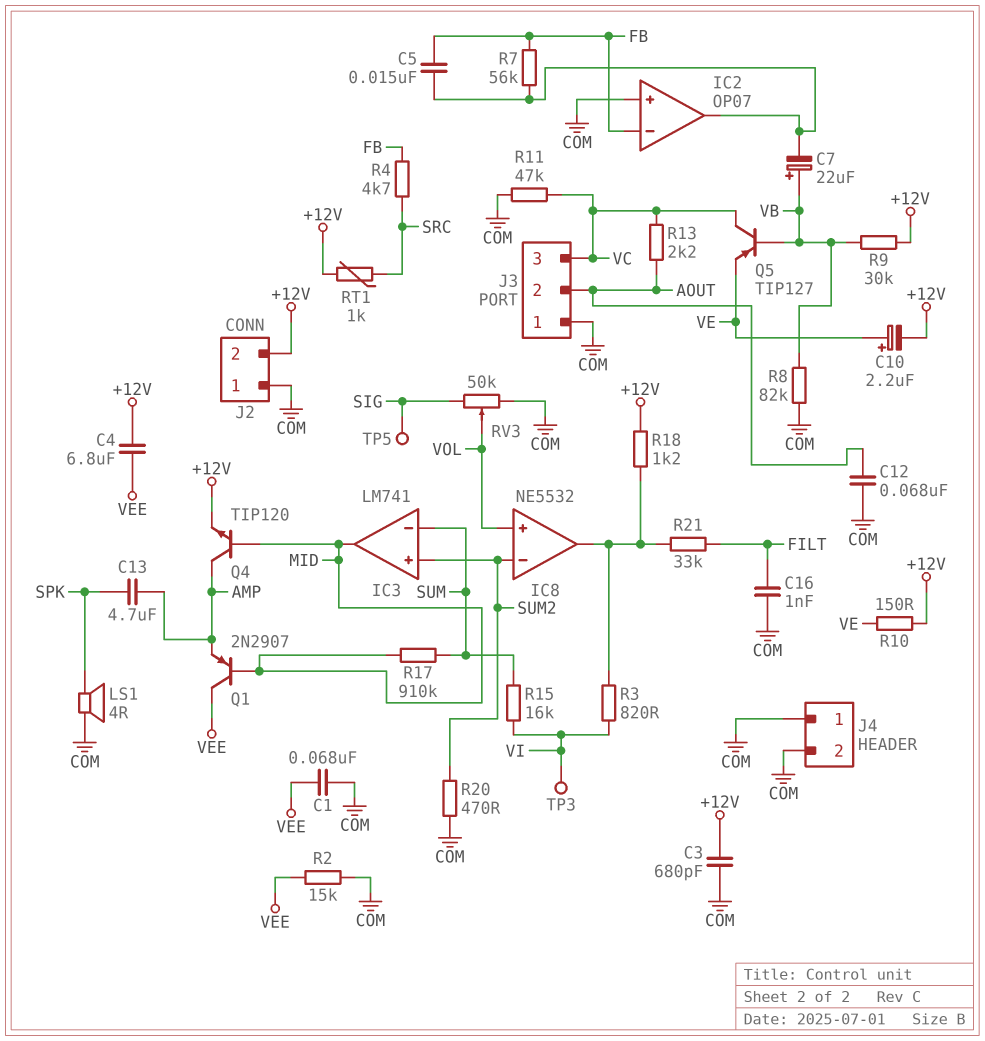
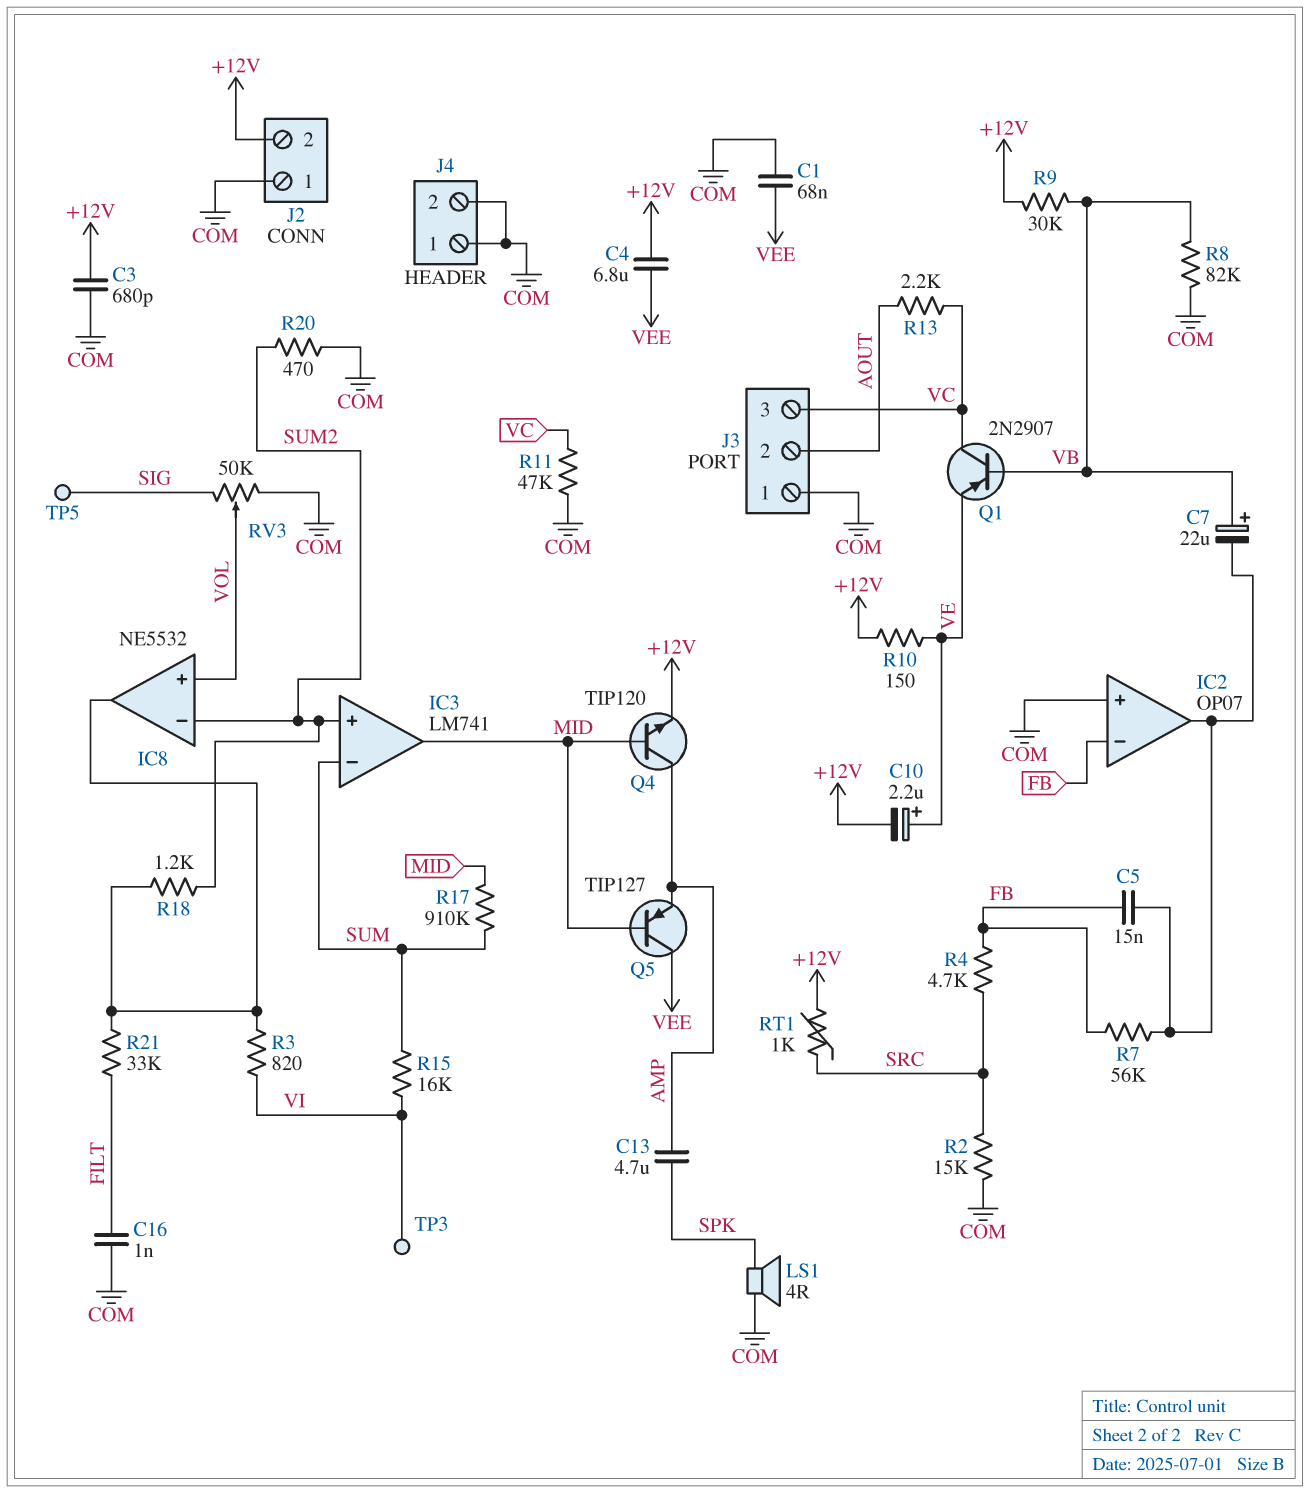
C12: 68nF (AOUT, COM) -> none
Q1: PNP 2N2907 (B MID, C VEE, E AMP) -> PNP 2N2907 (B VB, C VC, E VE)
Q5: PNP TIP127 (B VB, C VC, E VE) -> PNP TIP127 (B MID, C VEE, E AMP)
R2: 15k (COM, VEE) -> 15k (COM, SRC)
R18: 1.2k (+12V, IC8/out) -> 1.2k (IC8/out, SUM2)

